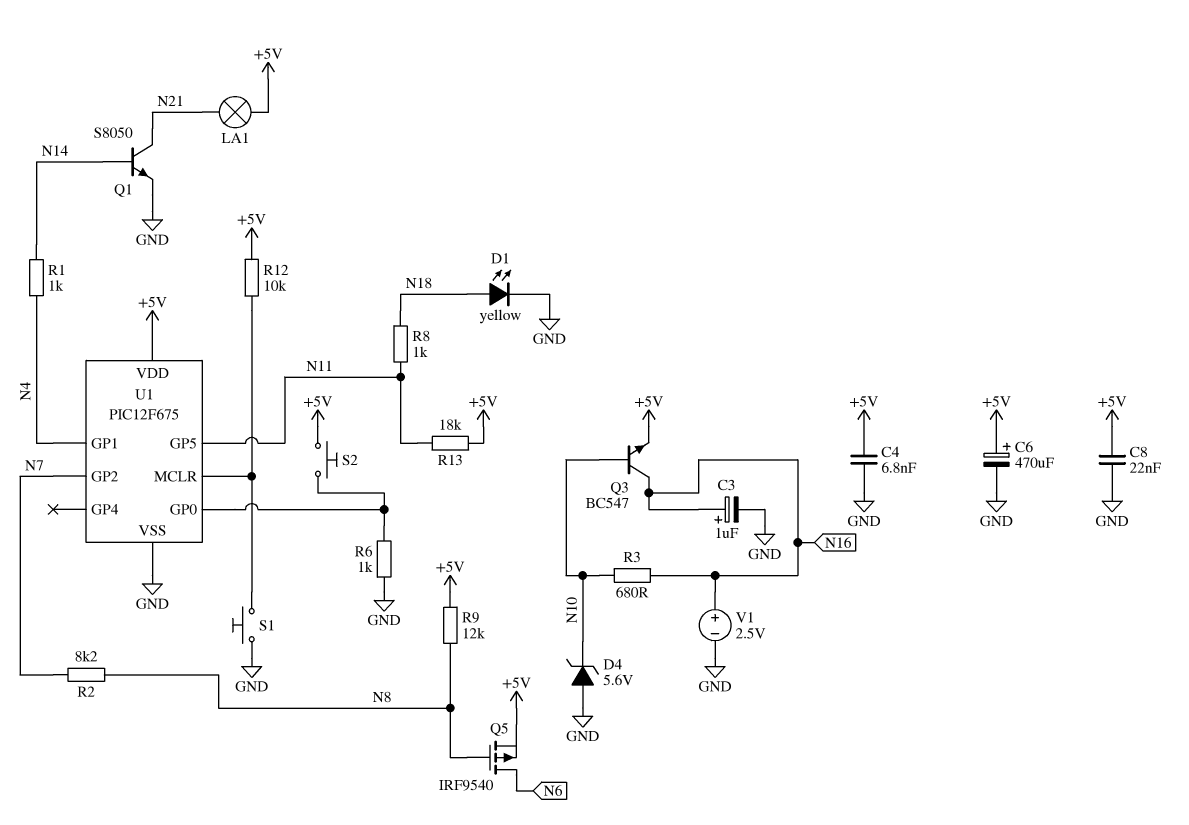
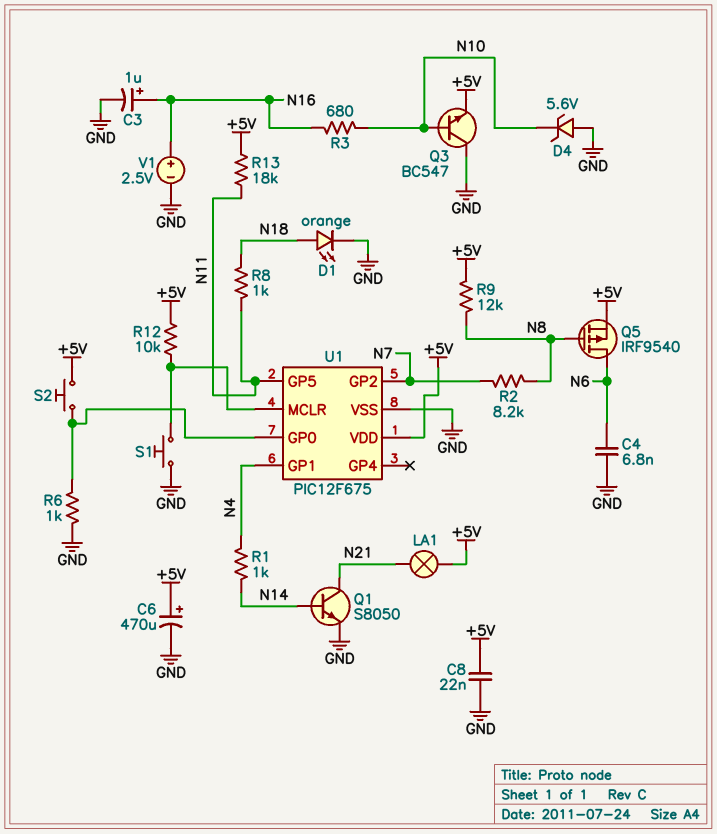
C4: 6.8nF (+5V, GND) -> 6.8nF (GND, N6)
D1: LED yellow (A N18, K GND) -> LED orange (A N18, K GND)
Q3: NPN BC547 (B N10, C N16, E +5V) -> NPN BC547 (B N10, C GND, E +5V)

